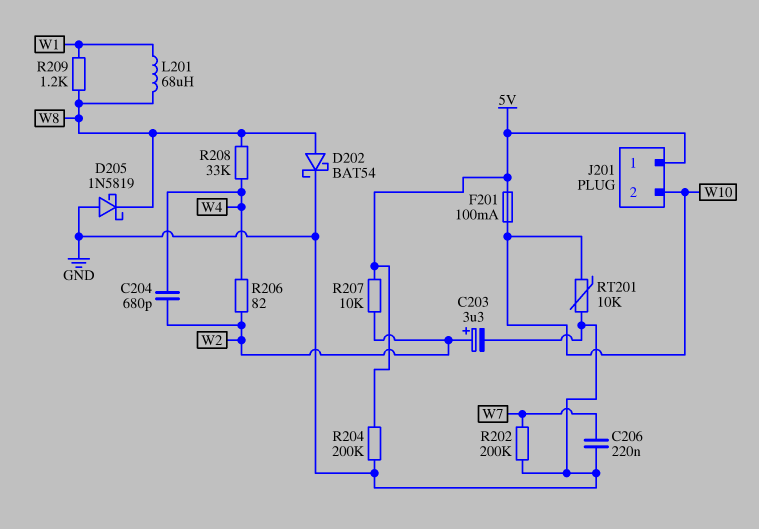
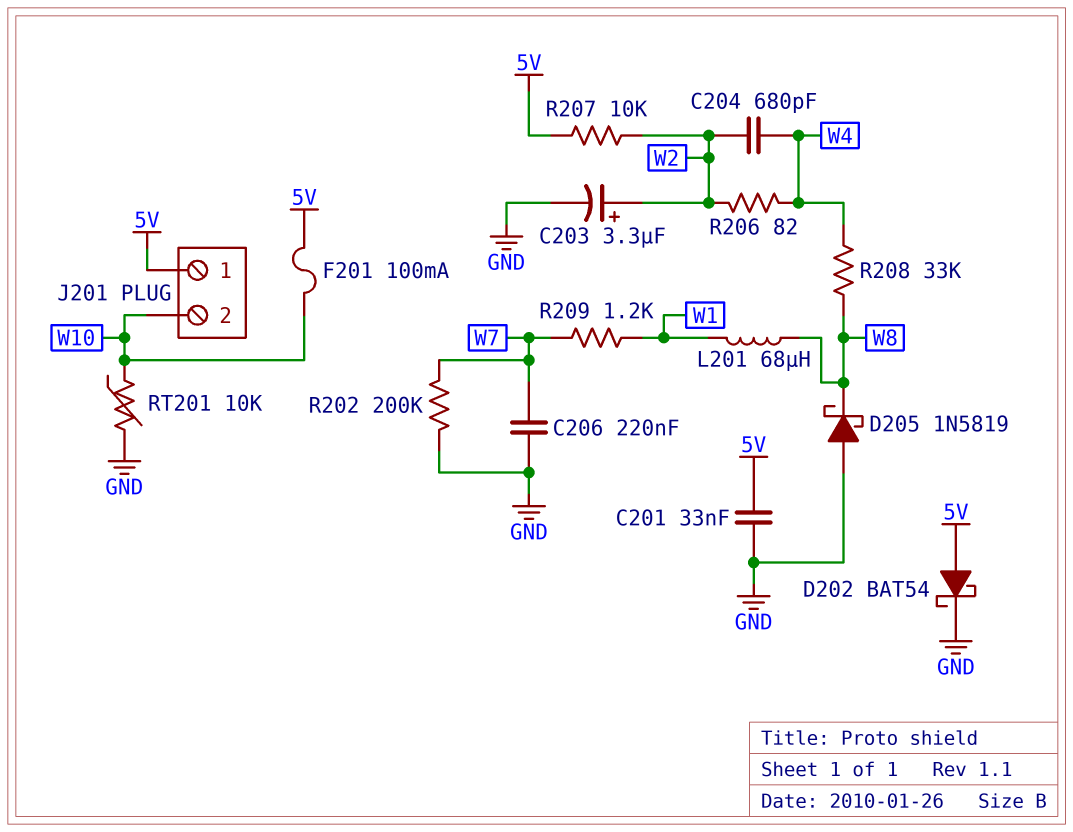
C201: none -> 33nF (5V, GND)
D202: schottky BAT54 (A W8, K GND) -> schottky BAT54 (A 5V, K GND)
R204: 200k (5V, GND) -> none
R209: 1.2k (W1, W8) -> 1.2k (W1, W7)

